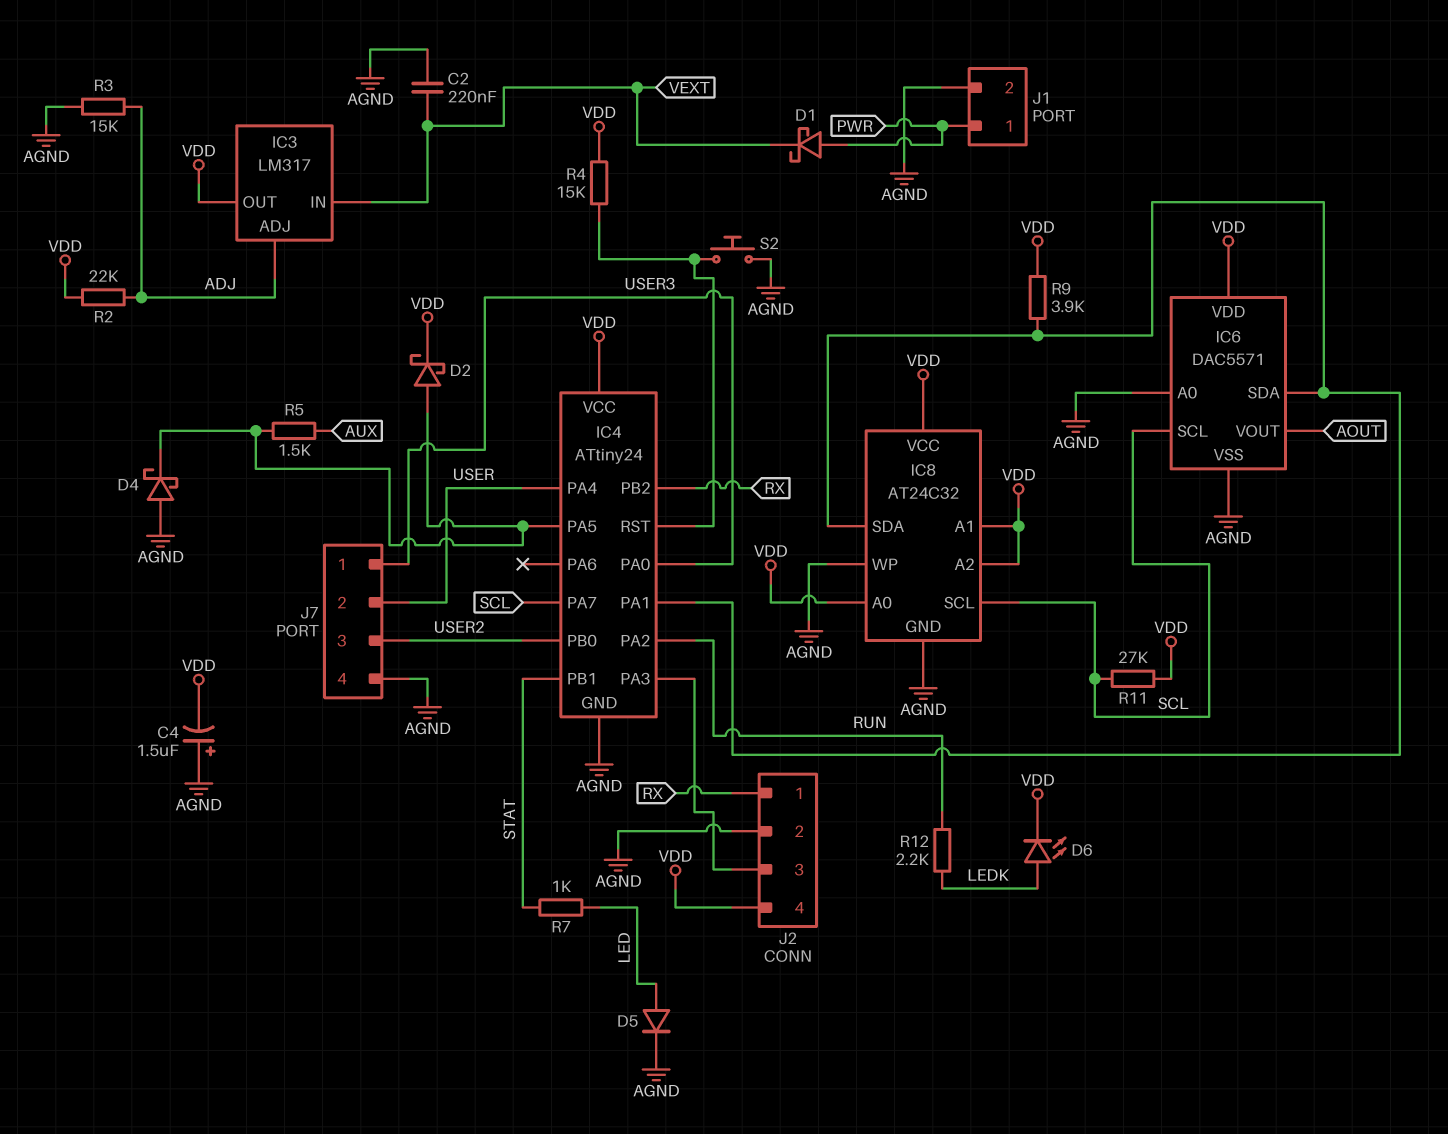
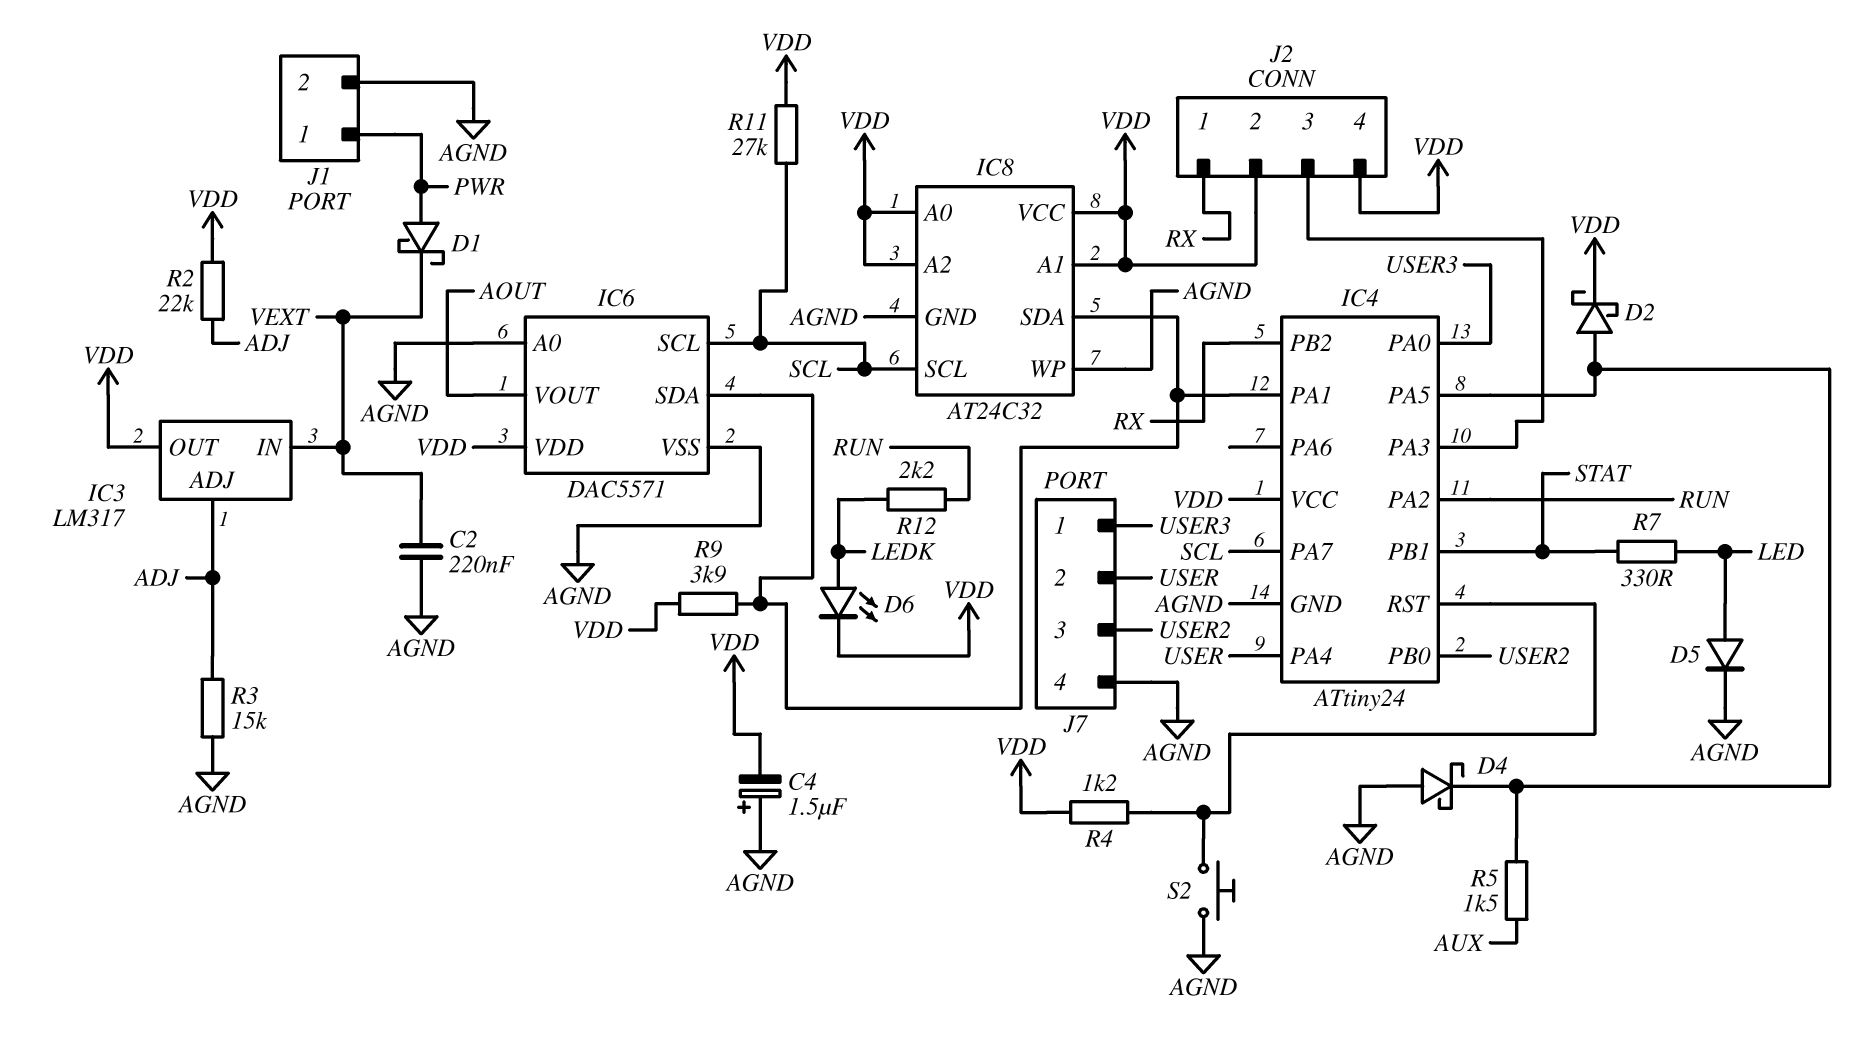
J2 pin 2: AGND -> VDD
R4: 15k (IC4/RST, VDD) -> 1.2k (IC4/RST, VDD)
R7: 1k (LED, STAT) -> 330 (LED, STAT)

